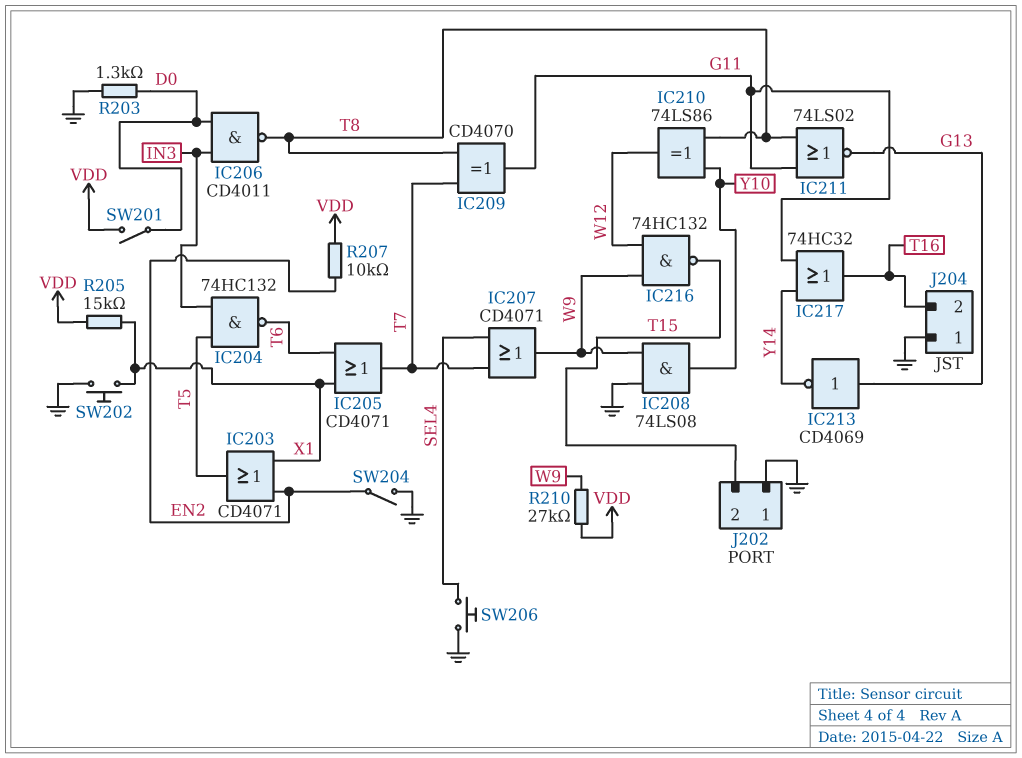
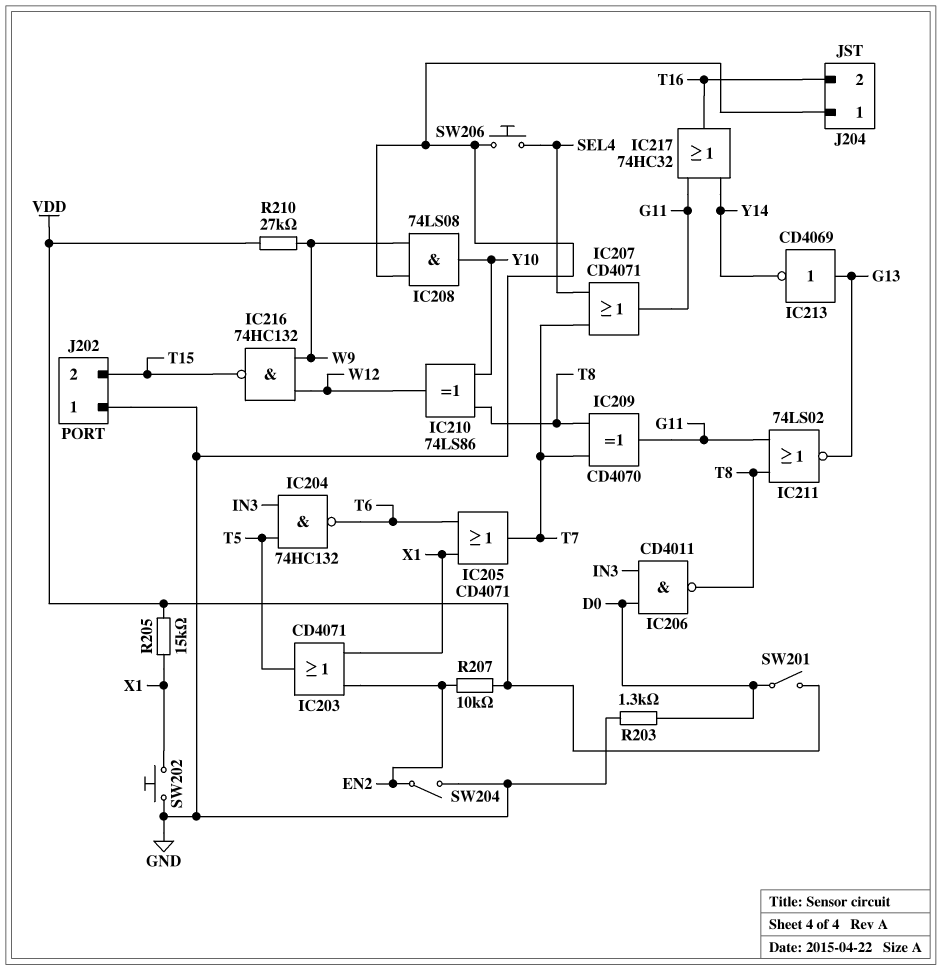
IC207: OR CD4071 (in SEL4, in T7, out W9) -> OR CD4071 (in SEL4, in T7, out G11)

